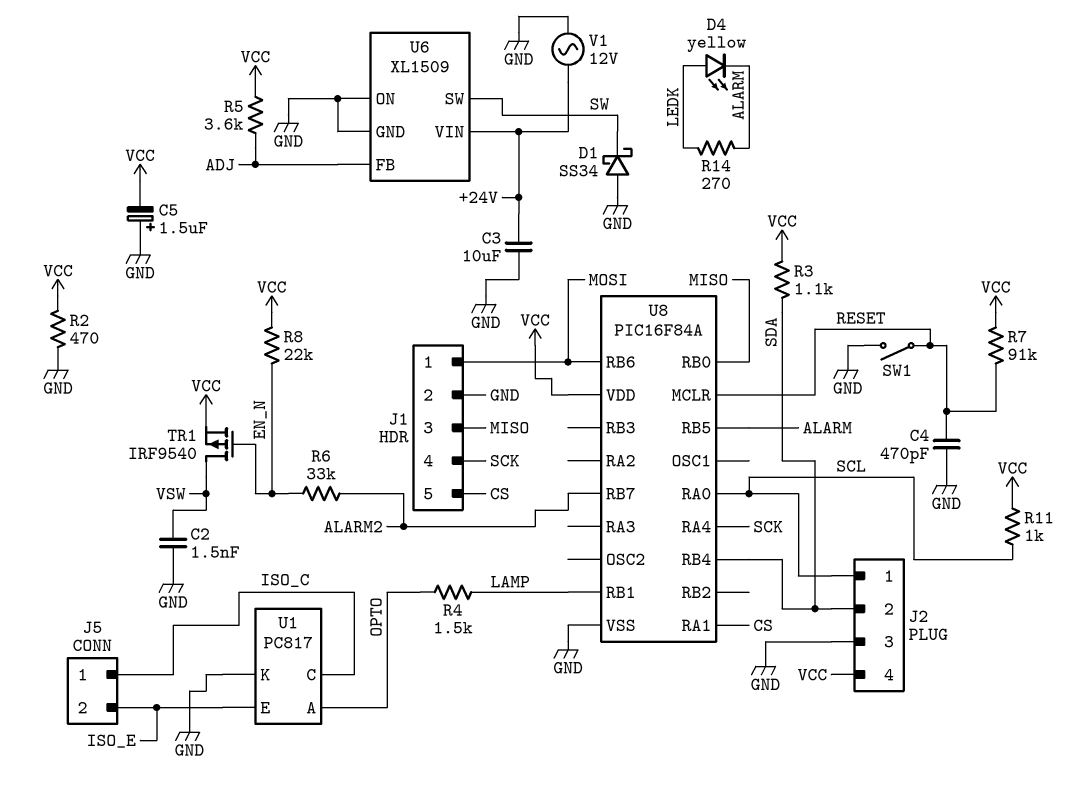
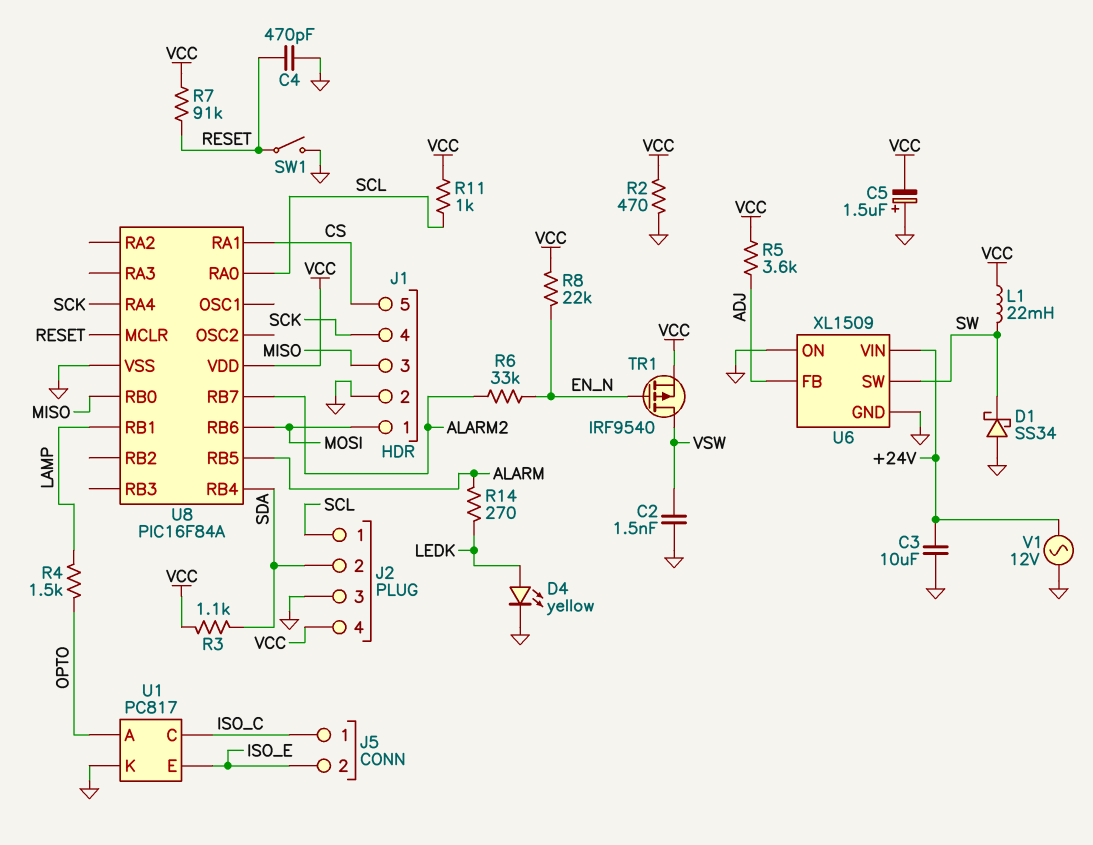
D4: LED yellow (A LEDK, K ALARM) -> LED yellow (A LEDK, K GND)
L1: none -> 22mH (SW, VCC)

